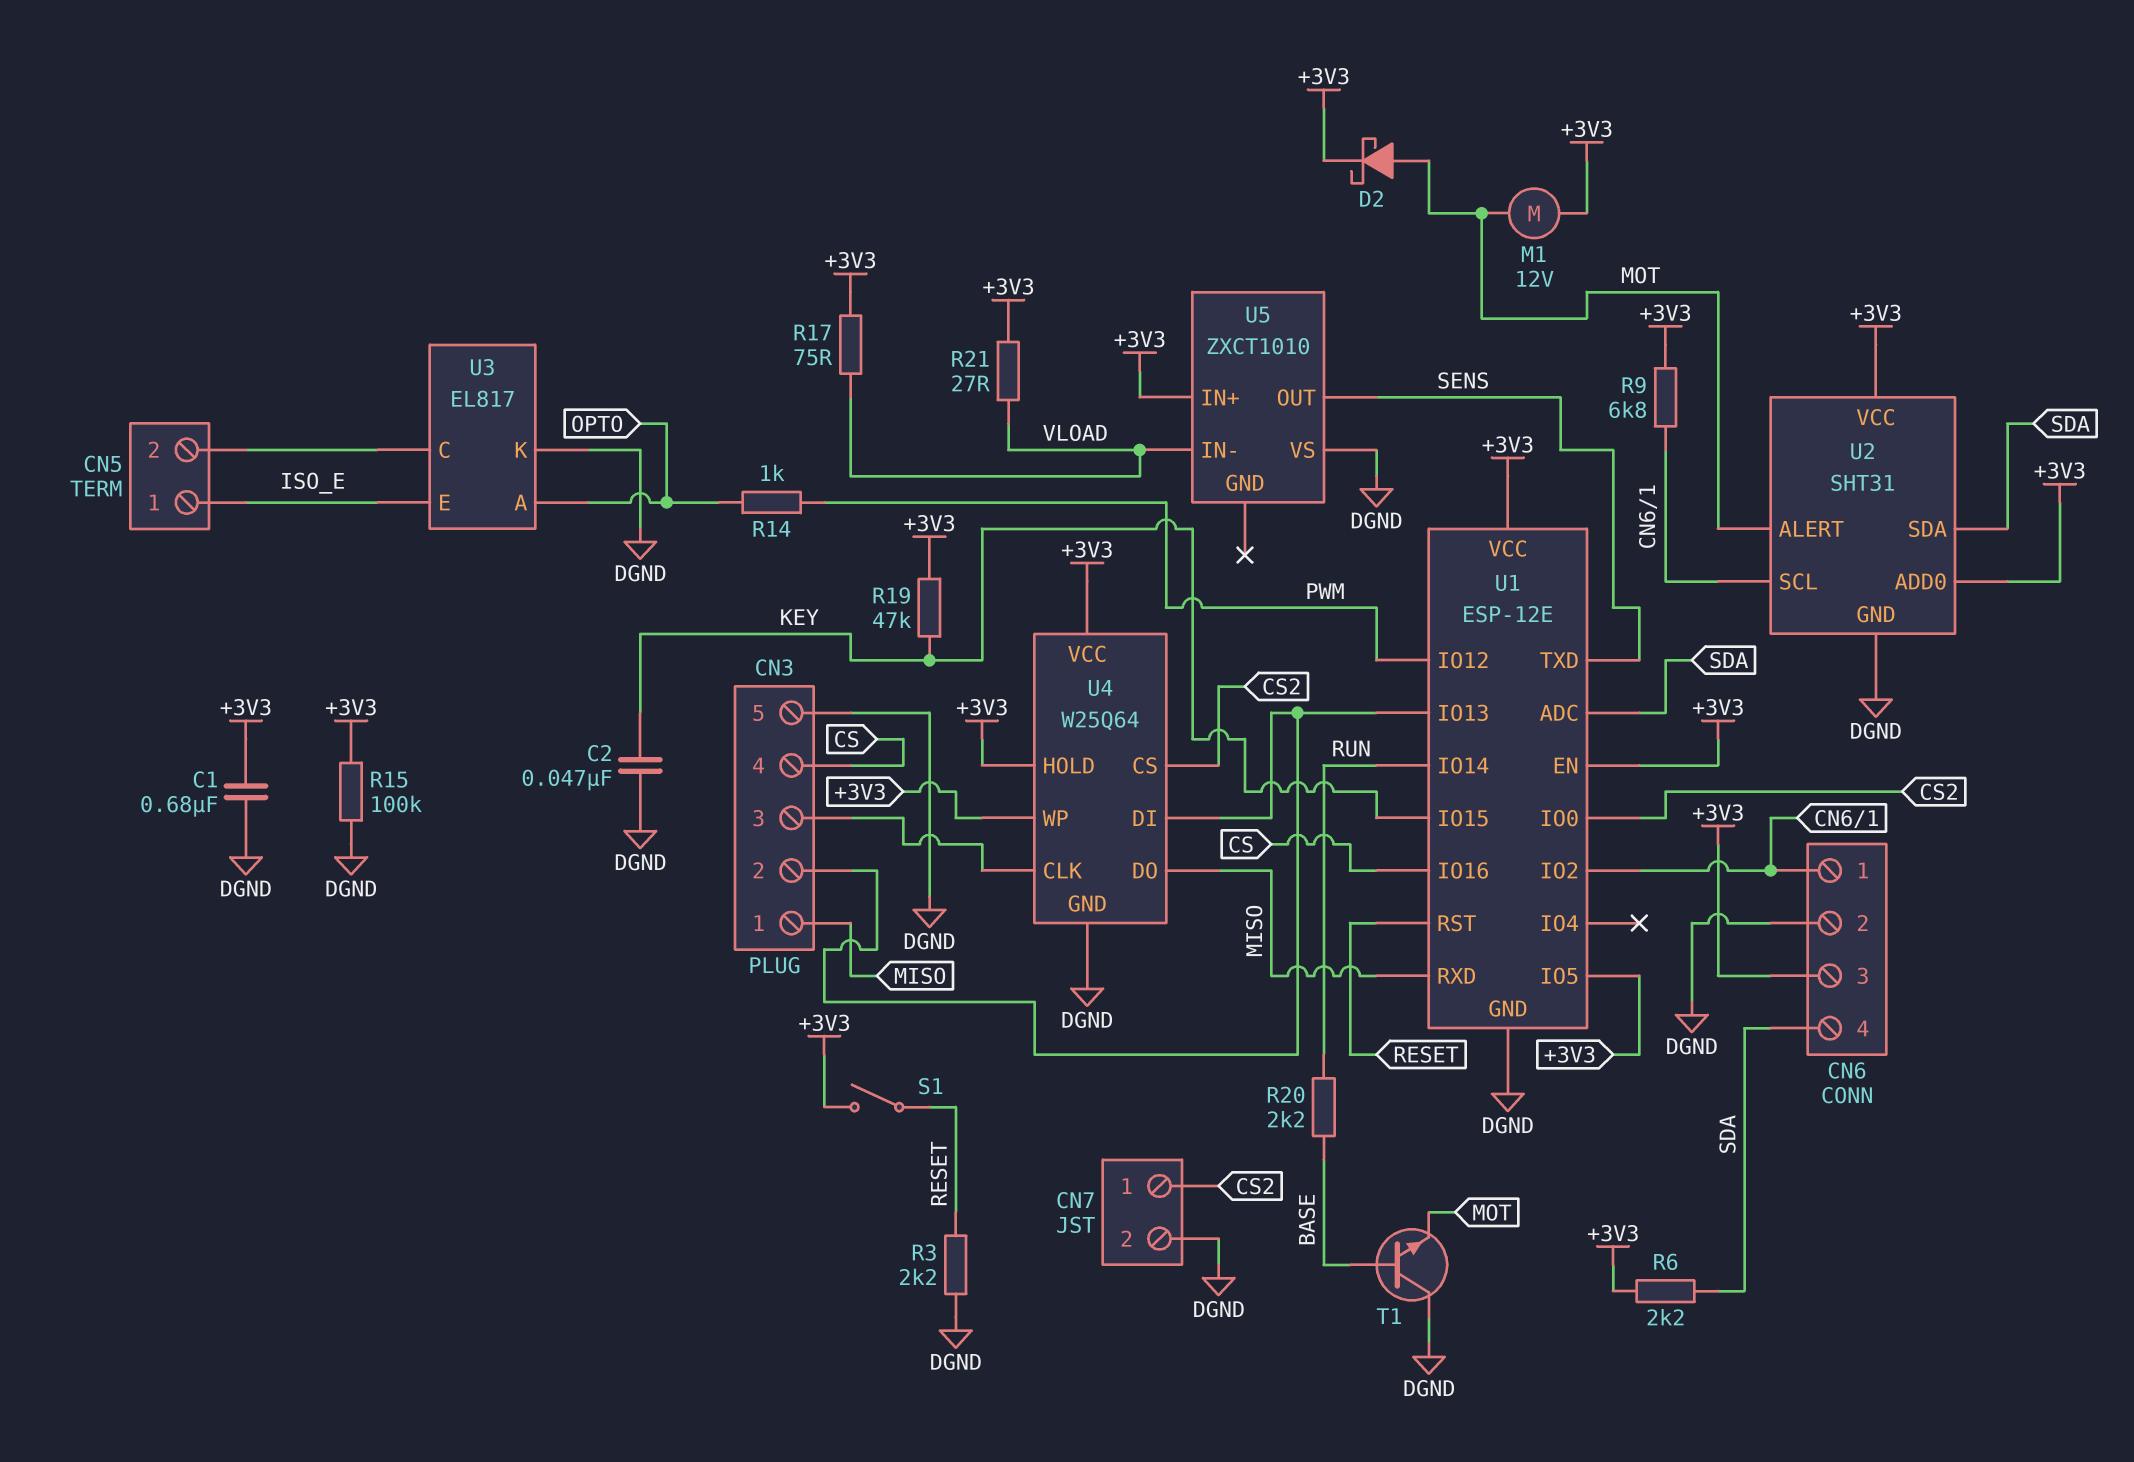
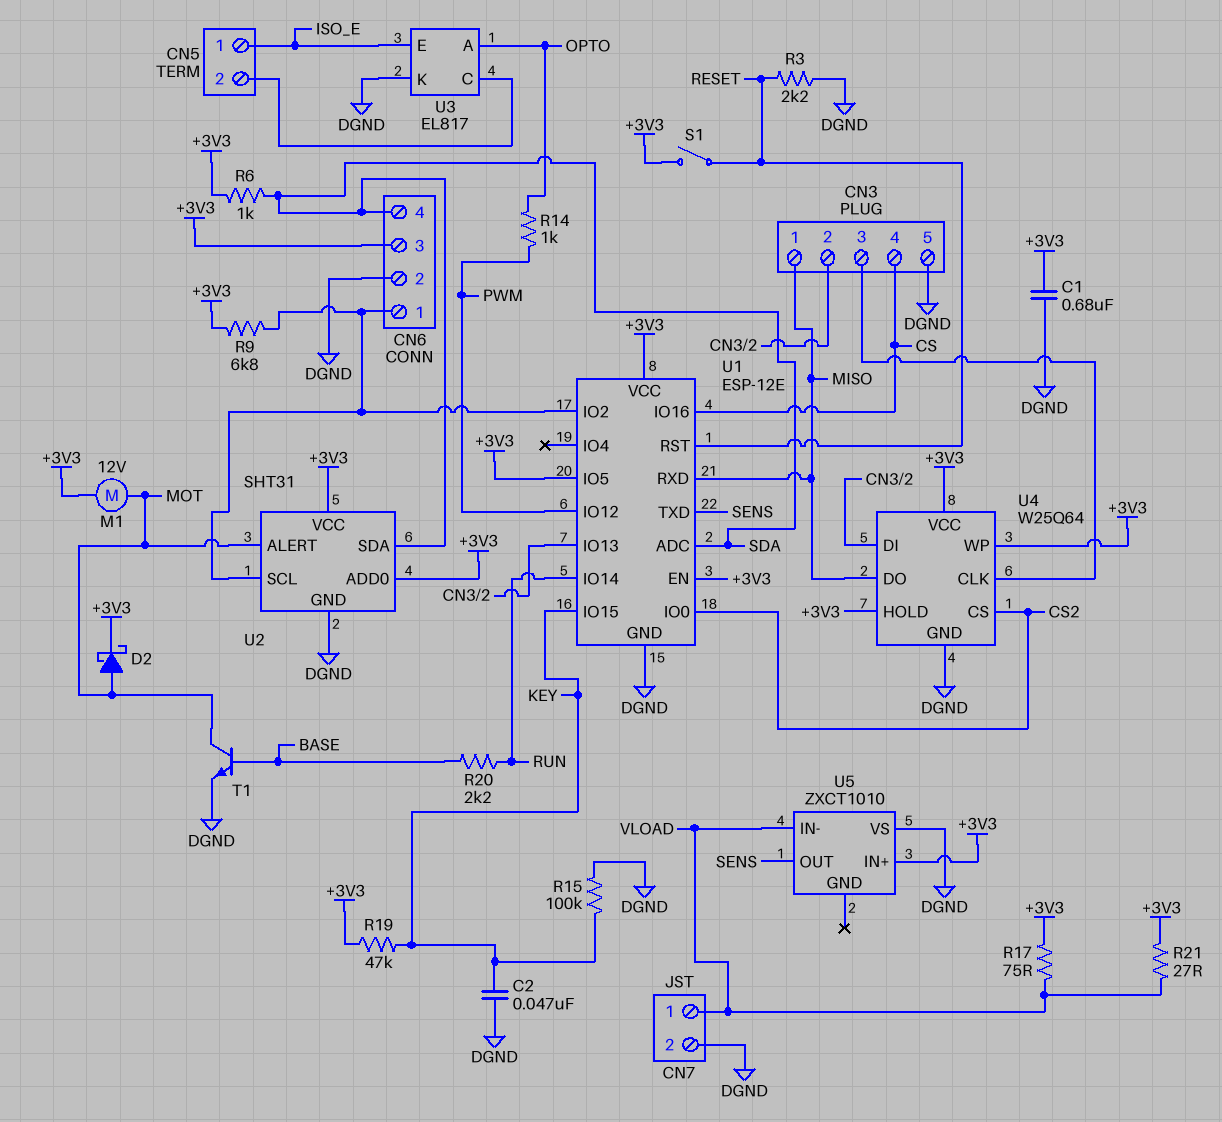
CN7 pin 1: CS2 -> VLOAD
R6: 2.2k (+3V3, SDA) -> 1k (+3V3, SDA)
R15: 100k (+3V3, DGND) -> 100k (DGND, KEY)
T1: NPN (B BASE, C DGND, E MOT) -> NPN (B BASE, C MOT, E DGND)

